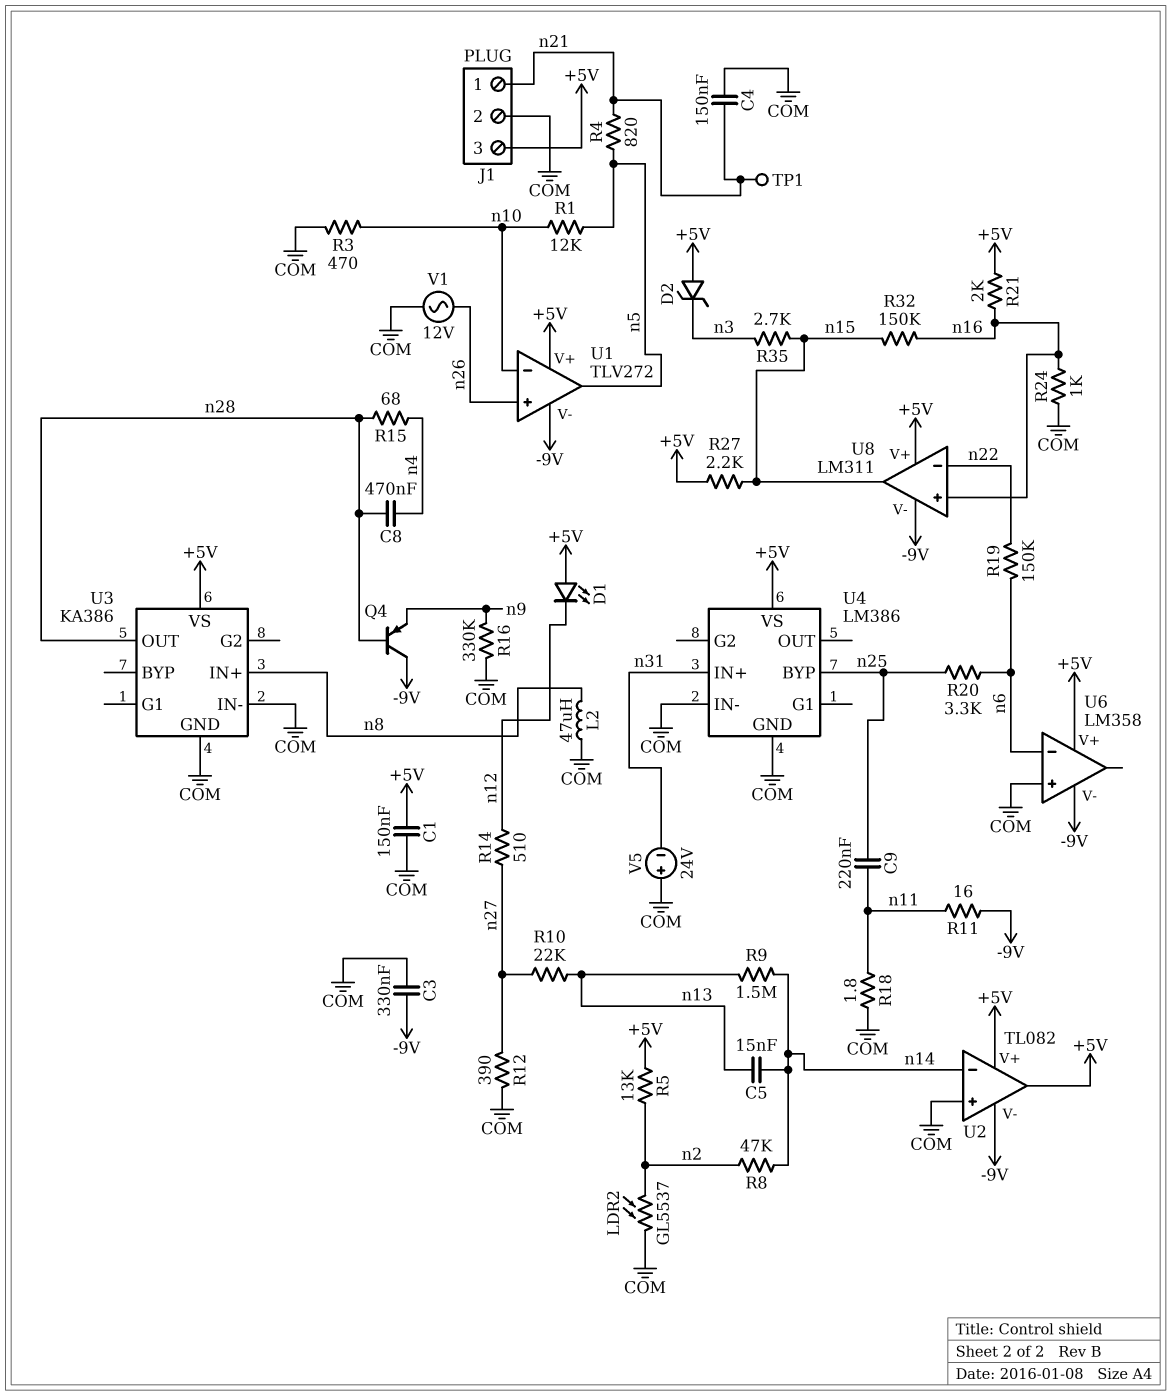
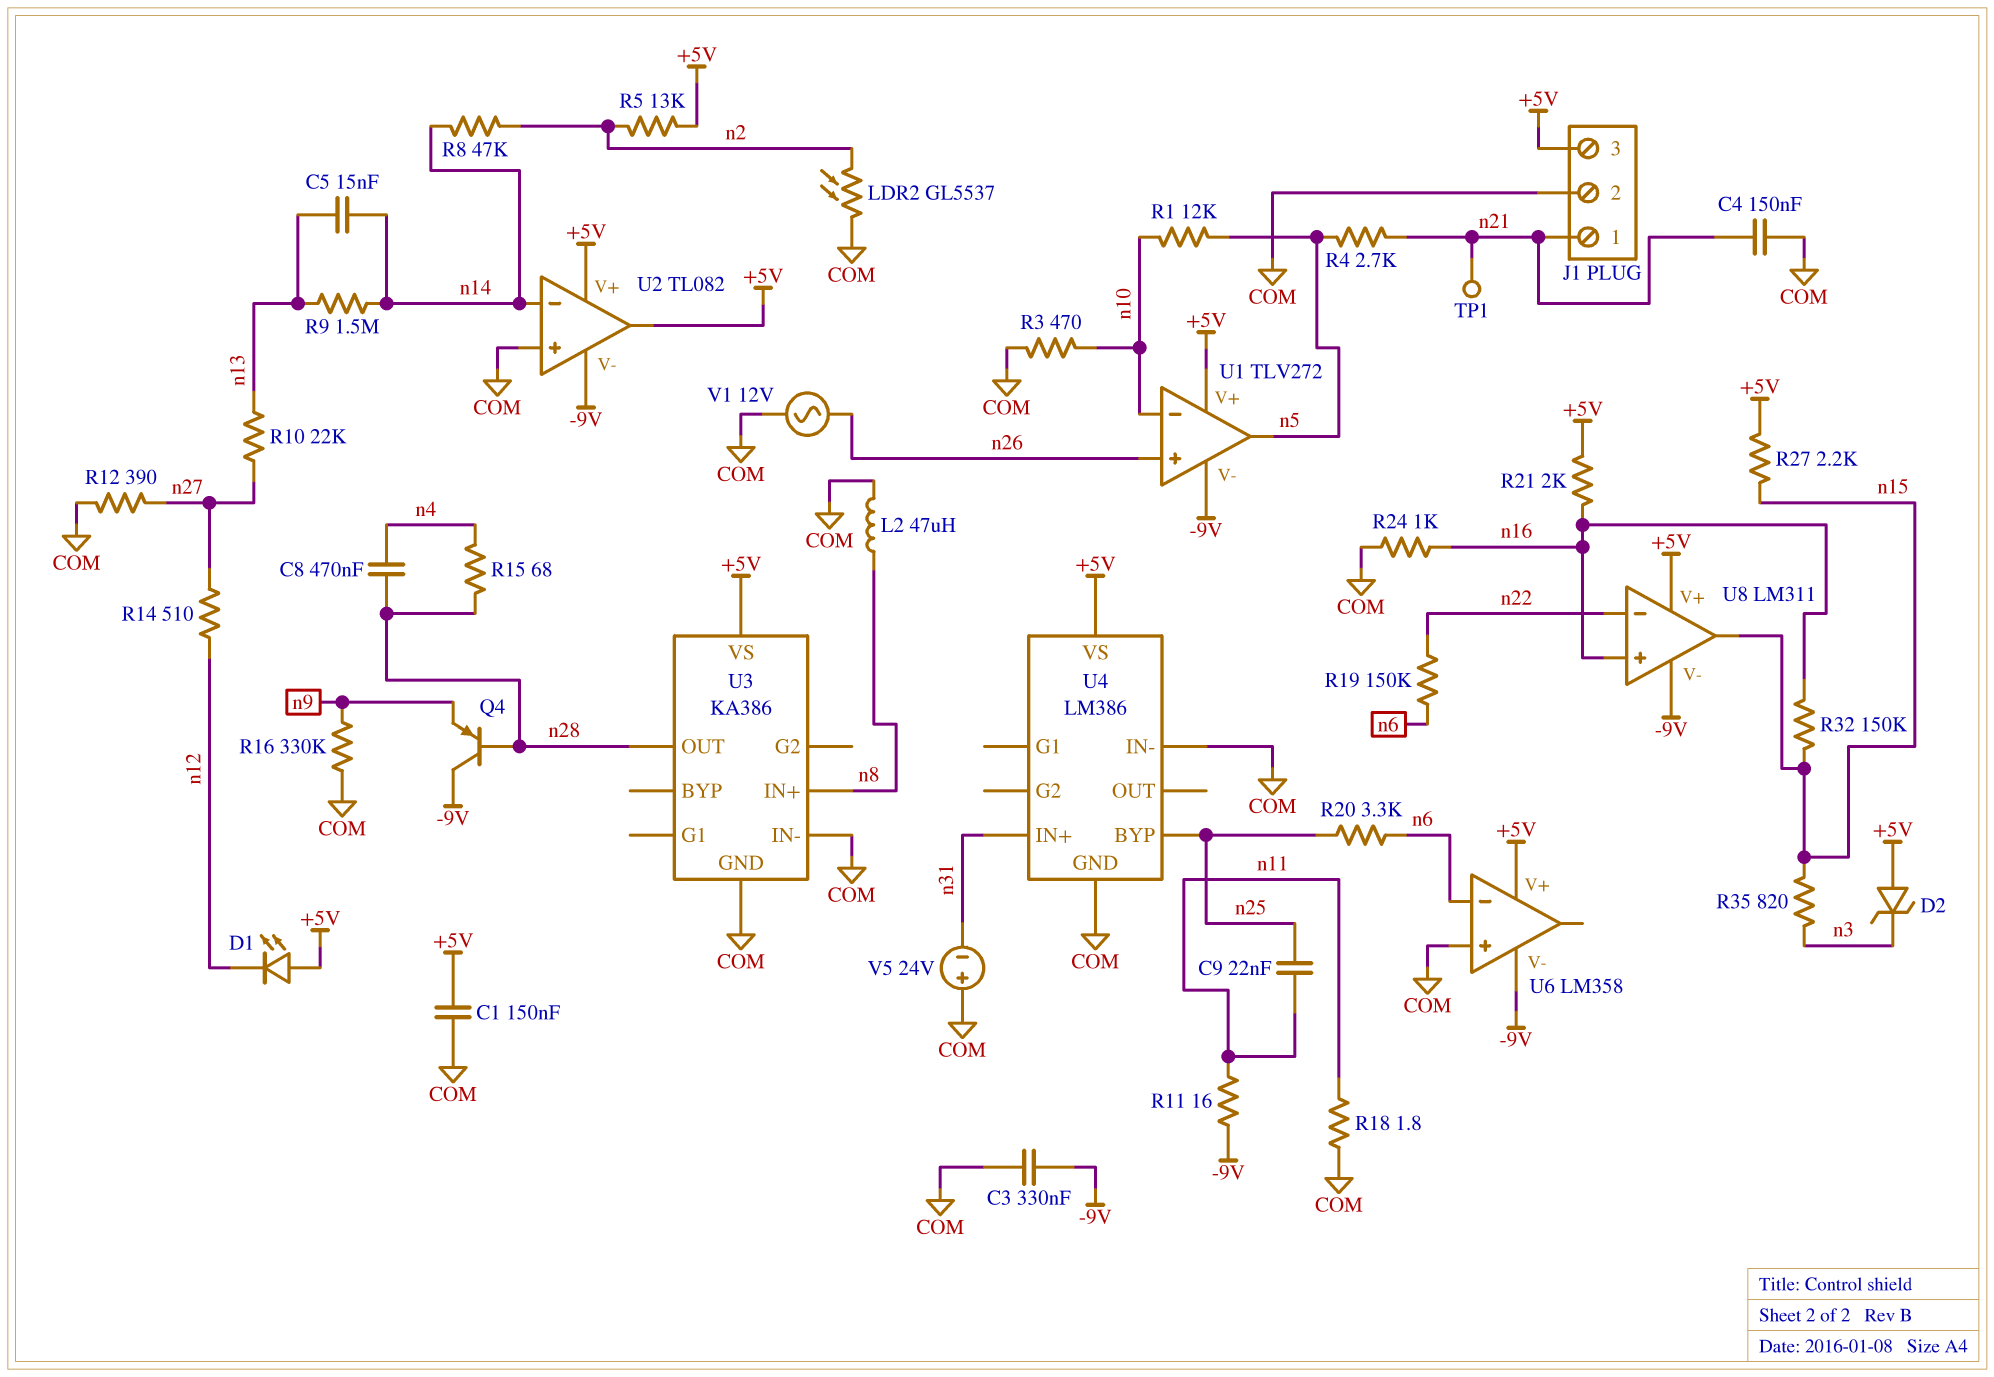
C9: 220nF (n11, n25) -> 22nF (n11, n25)
R4: 820 (n5, n21) -> 2.7k (n5, n21)
R35: 2.7k (n3, n15) -> 820 (n3, n15)

